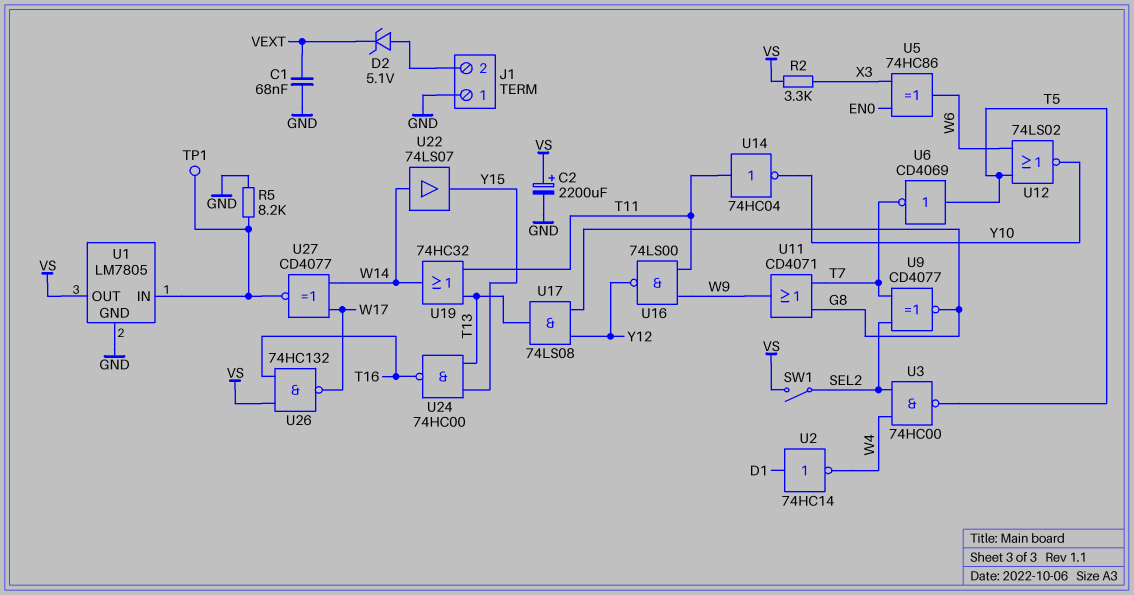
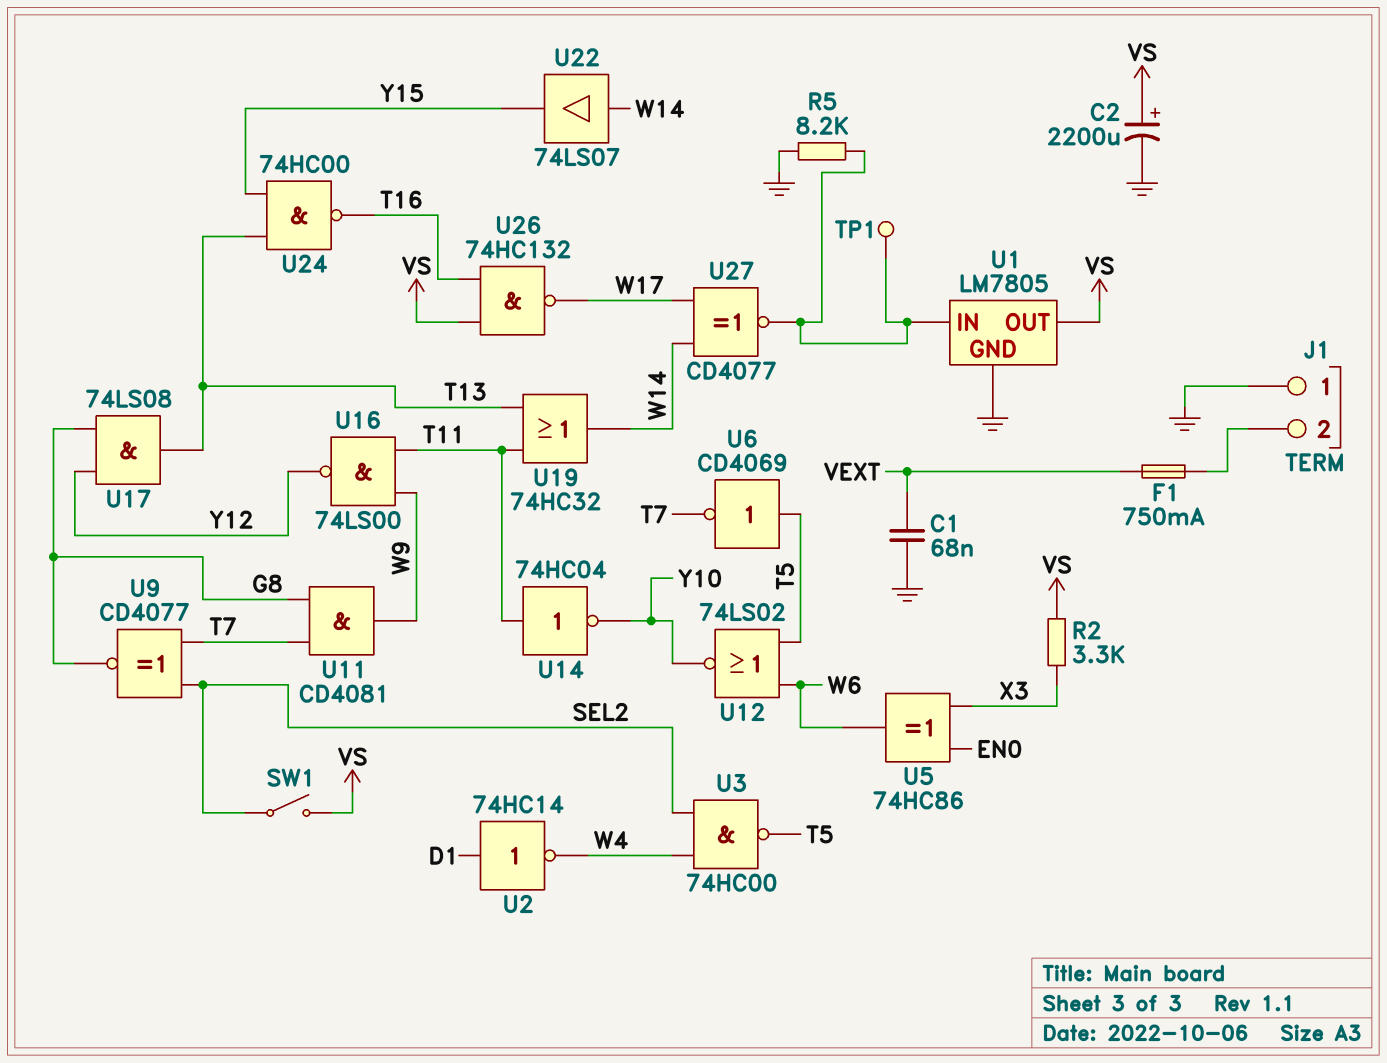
D2: zener 5.1V (A J1/2, K VEXT) -> none
F1: none -> 750mA (J1/2, VEXT)
U11: OR CD4071 (in G8, in T7, out W9) -> AND CD4081 (in G8, in T7, out W9)

